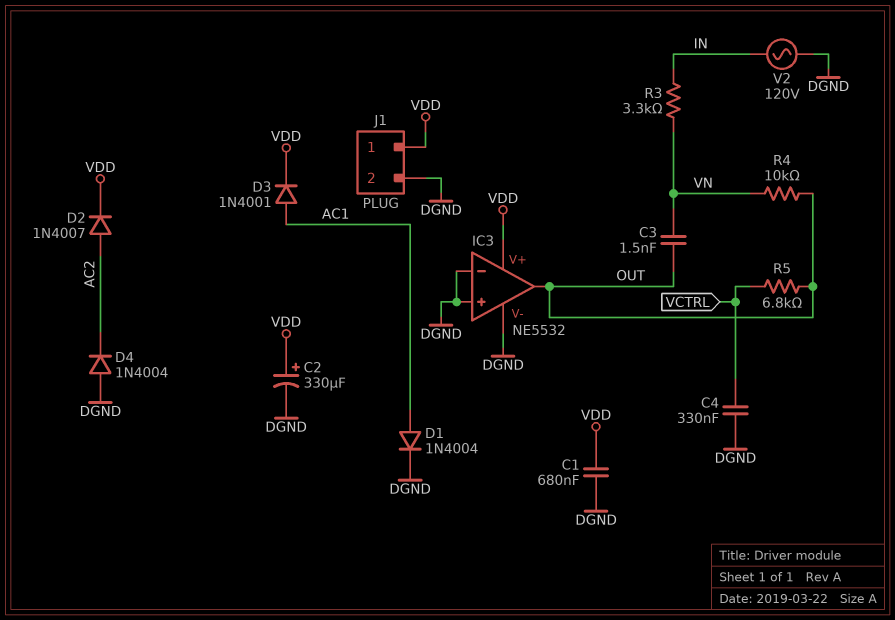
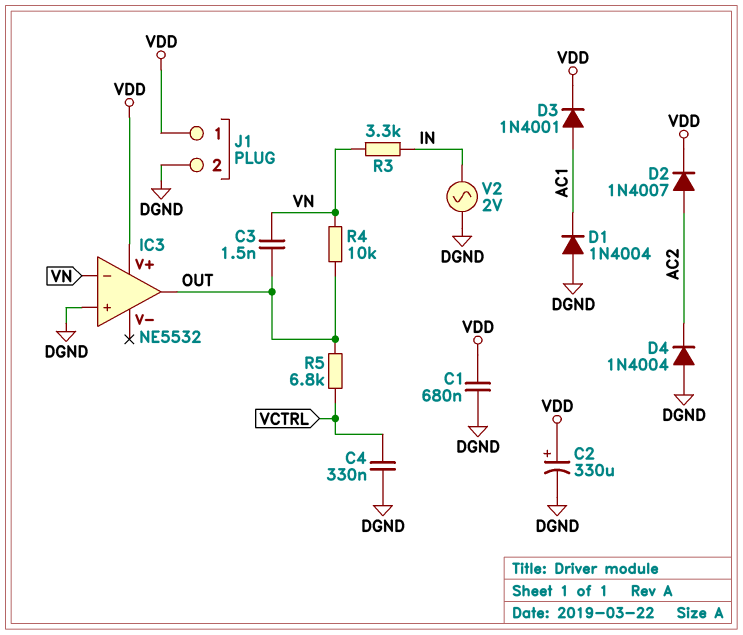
D1: diode 1N4004 (A AC1, K DGND) -> diode 1N4004 (A DGND, K AC1)
IC3 pin V-: DGND -> none
IC3 pin in-: DGND -> VN
V2: AC 120V (DGND, IN) -> AC 2V (DGND, IN)

